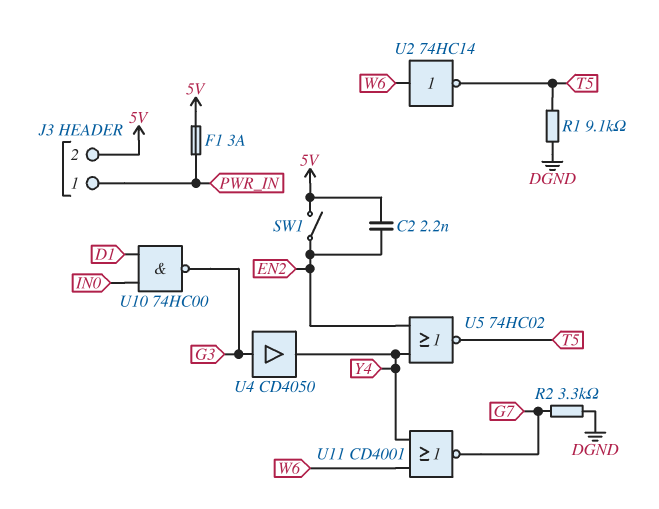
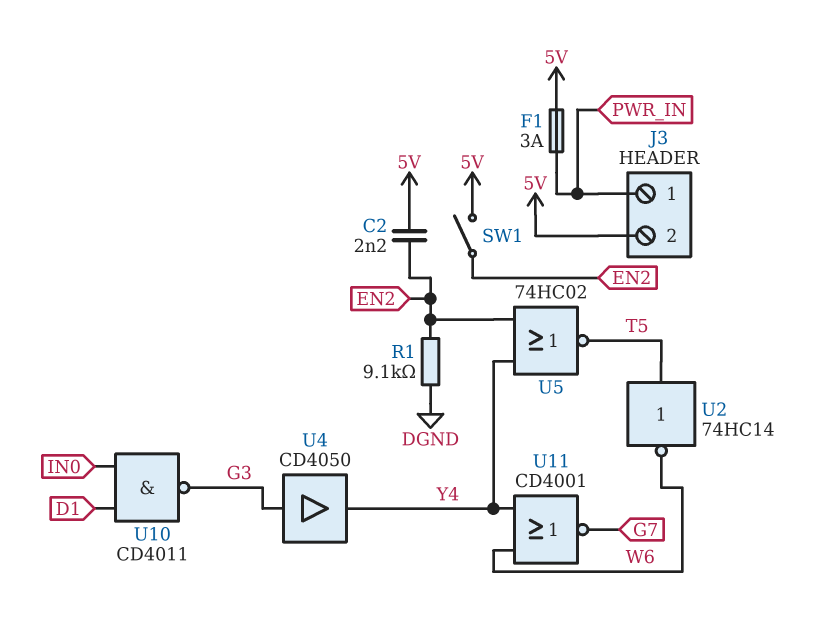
R1: 9.1k (DGND, T5) -> 9.1k (DGND, EN2)
R2: 3.3k (DGND, G7) -> none
U2: NOT 74HC14 (in W6, out T5) -> NOT 74HC14 (in T5, out W6)
U10: NAND 74HC00 (in D1, in IN0, out G3) -> NAND CD4011 (in D1, in IN0, out G3)

